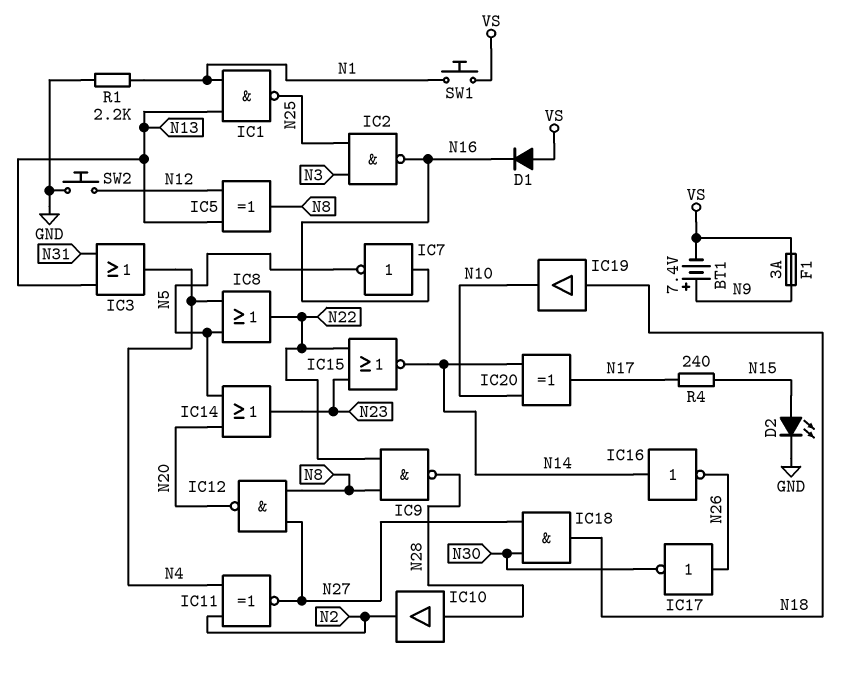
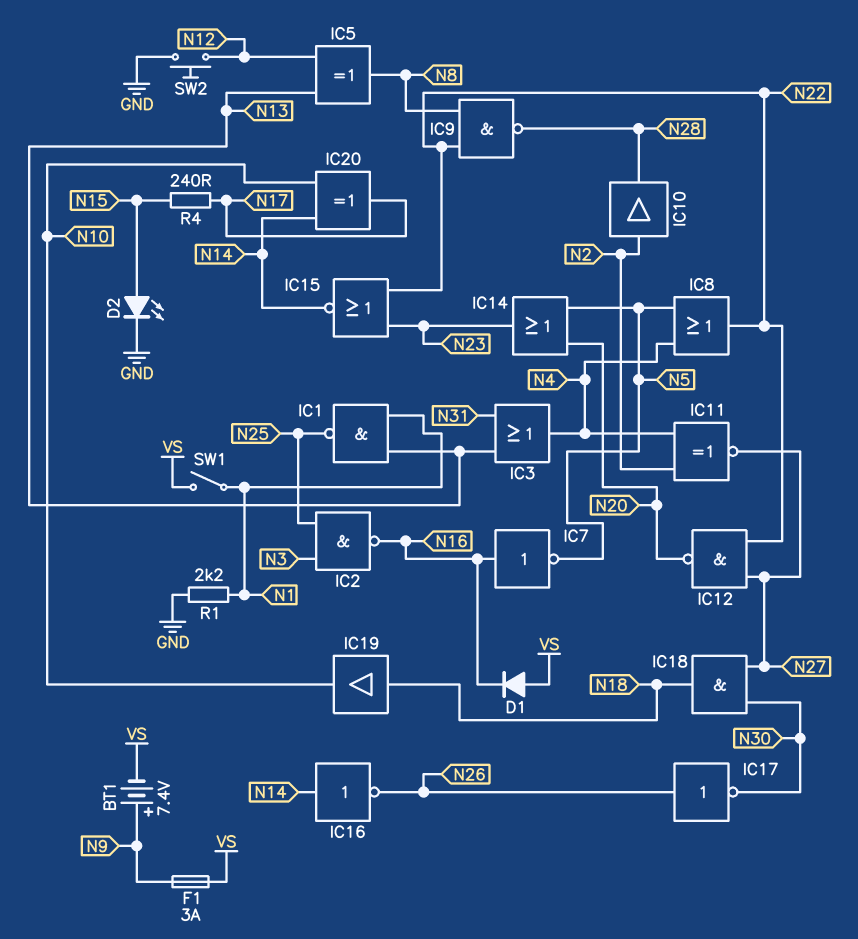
IC10: buffer (in N28, out N2) -> buffer (in N2, out N28)
IC12: NAND (in N8, in N27, out N20) -> NAND (in N22, in N27, out N20)
SW1: button (N1, VS) -> switch (N1, VS)

